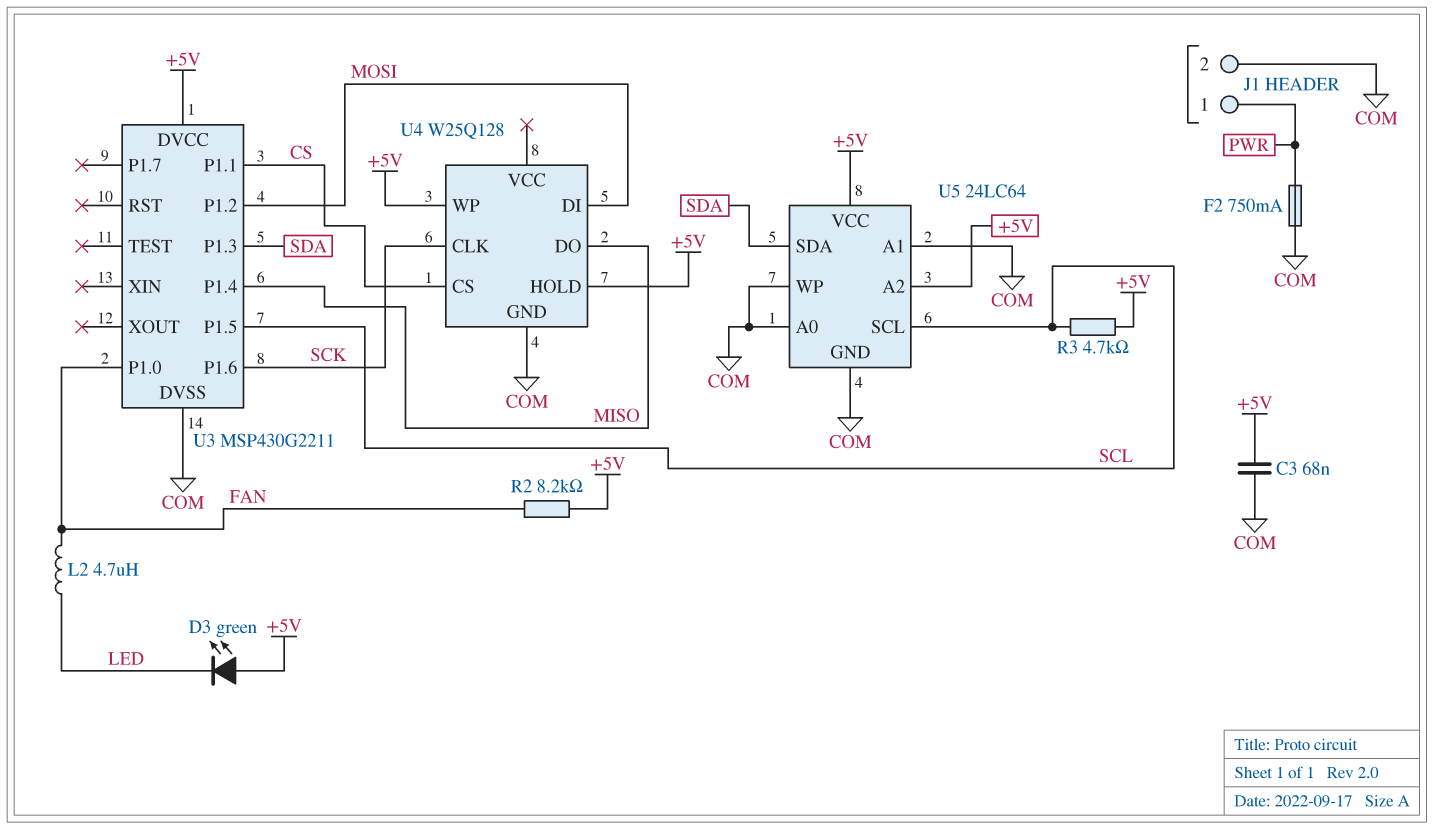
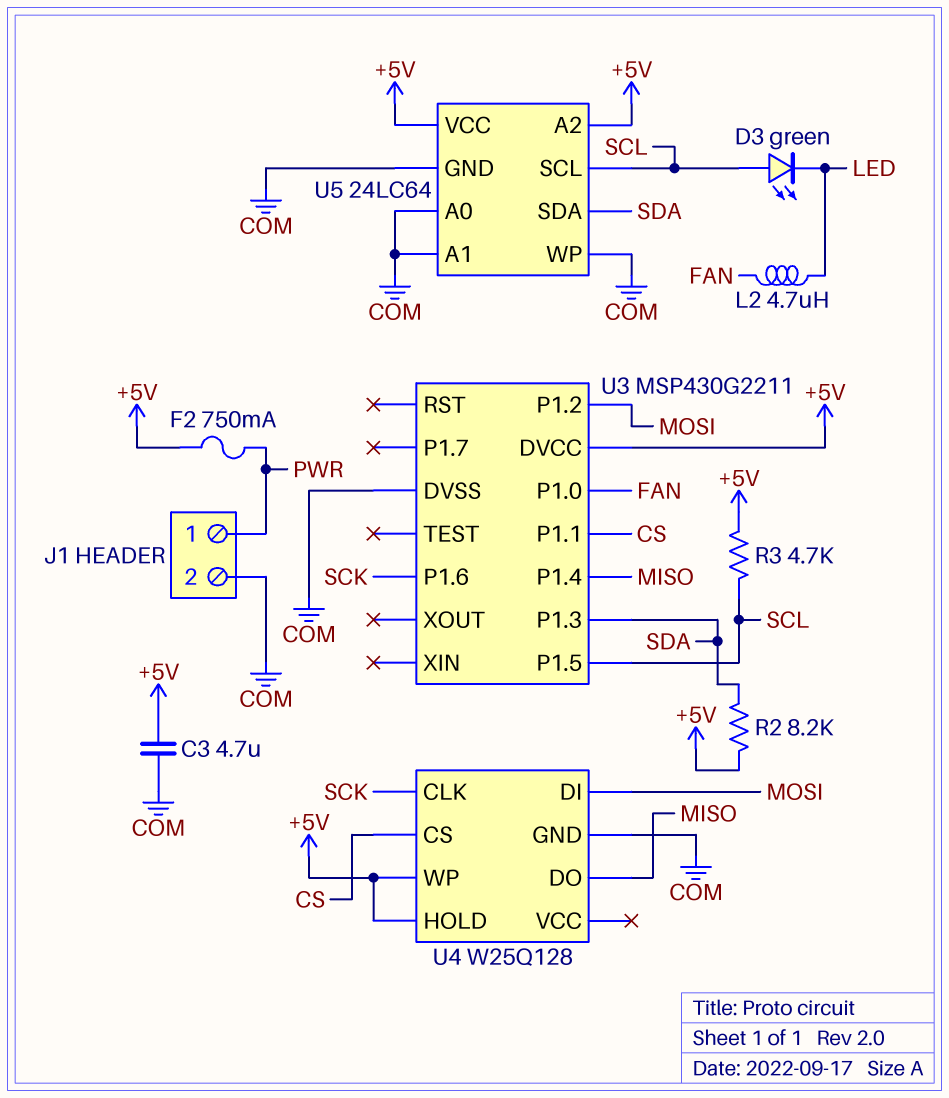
C3: 68nF (+5V, COM) -> 4.7uF (+5V, COM)
D3: LED green (A +5V, K LED) -> LED green (A SCL, K LED)
F2: 750mA (COM, PWR) -> 750mA (+5V, PWR)
R2: 8.2k (+5V, FAN) -> 8.2k (+5V, SDA)

